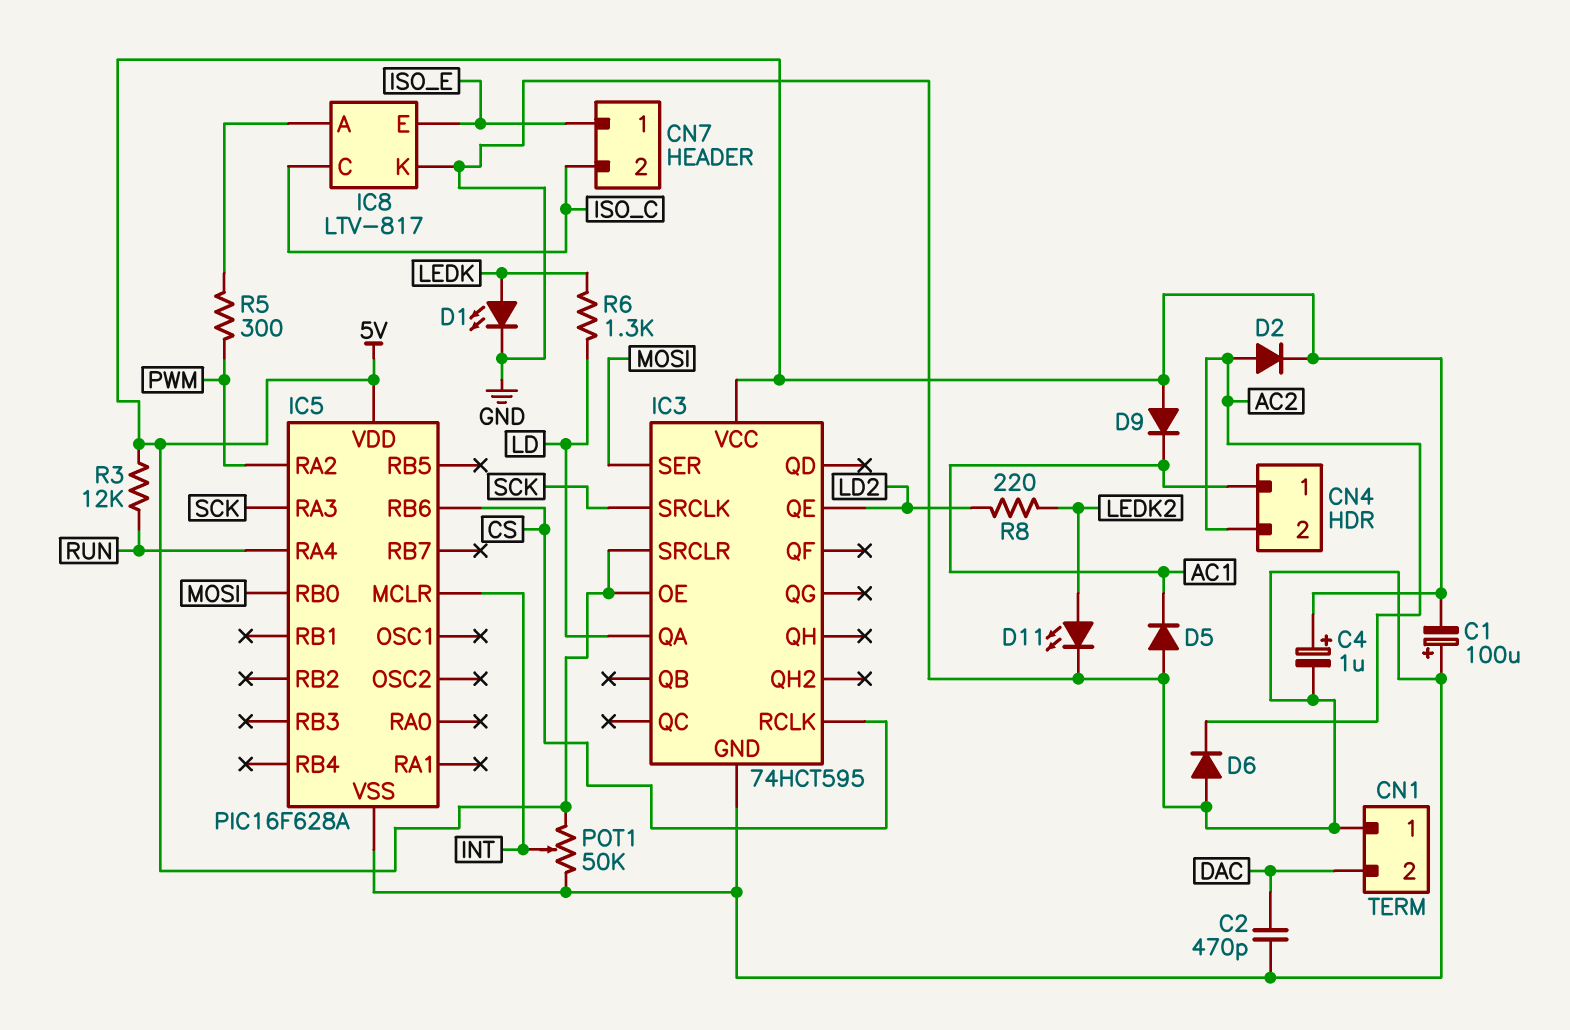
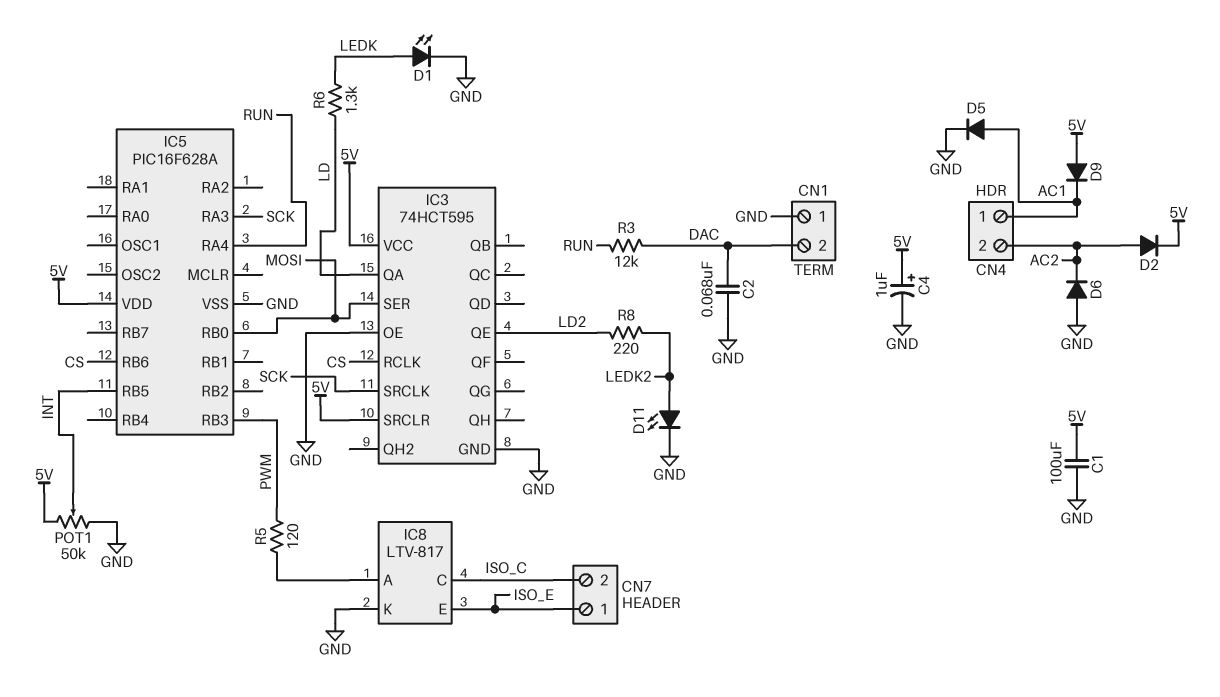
C1: 100uF (plus GND, minus 5V) -> 100uF (5V, GND)
C2: 470pF (DAC, GND) -> 68nF (DAC, GND)
D5: diode (A GND, K AC1) -> diode (A AC1, K GND)
IC3 pin OE: 5V -> GND
IC5 pin MCLR: INT -> none
IC5 pin RA2: PWM -> none
IC5 pin RB3: none -> PWM
IC5 pin RB5: none -> INT
R3: 12k (5V, RUN) -> 12k (DAC, RUN)
R5: 300 (IC8/A, PWM) -> 120 (IC8/A, PWM)

